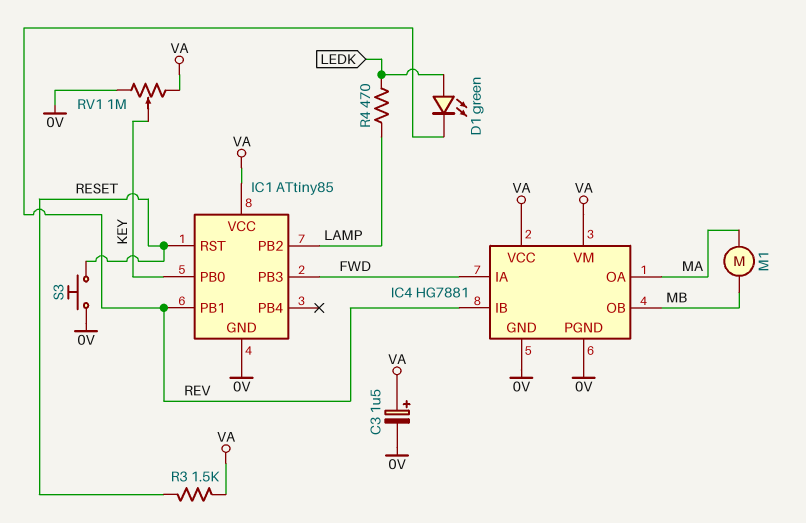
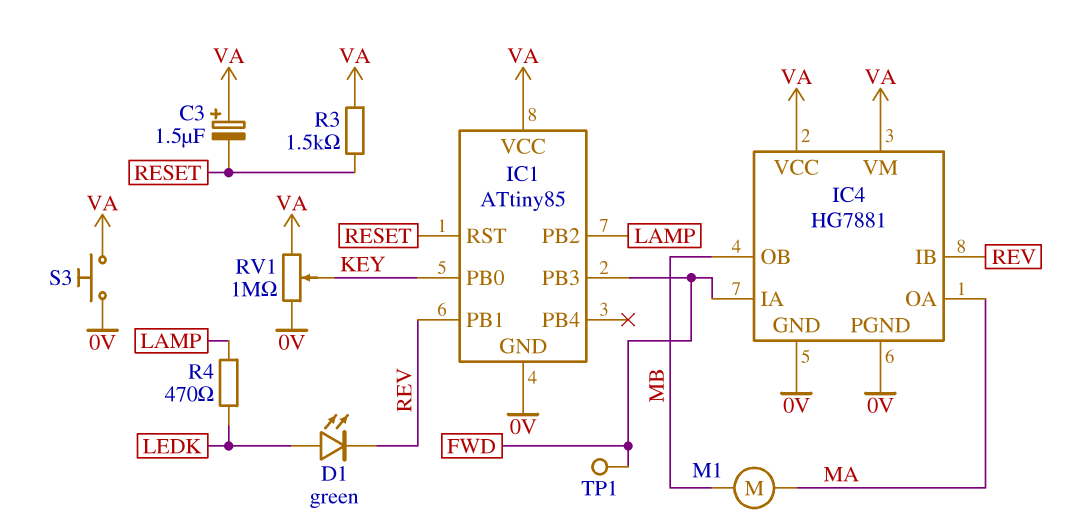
C3: 1.5uF (plus VA, minus 0V) -> 1.5uF (plus VA, minus RESET)
S3: button (0V, RESET) -> button (0V, VA)
TP1: none -> test point (FWD)

